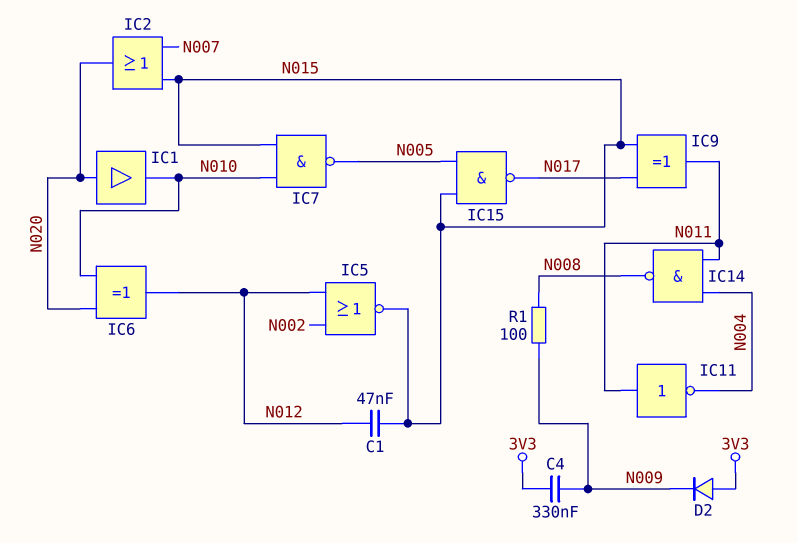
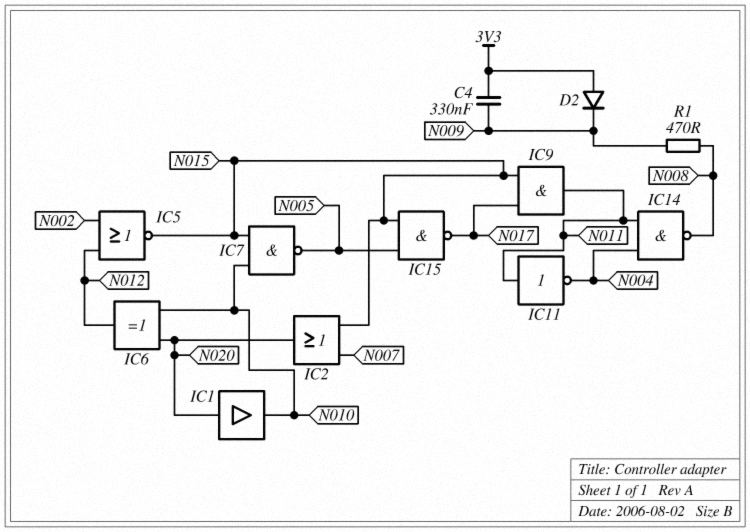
C1: 47nF (N012, N015) -> none
IC9: XOR (in N015, in N017, out N011) -> AND (in N015, in N017, out N011)
R1: 100 (N008, N009) -> 470 (N008, N009)

